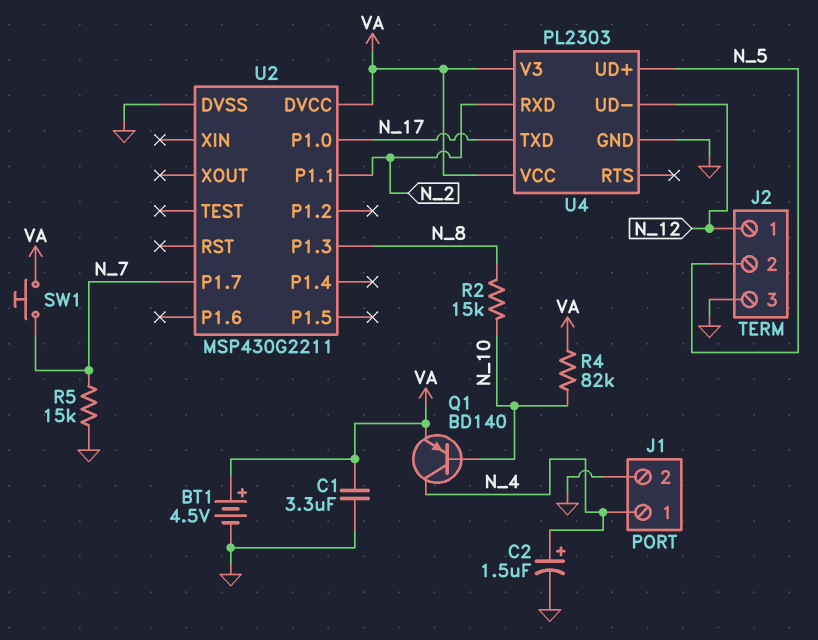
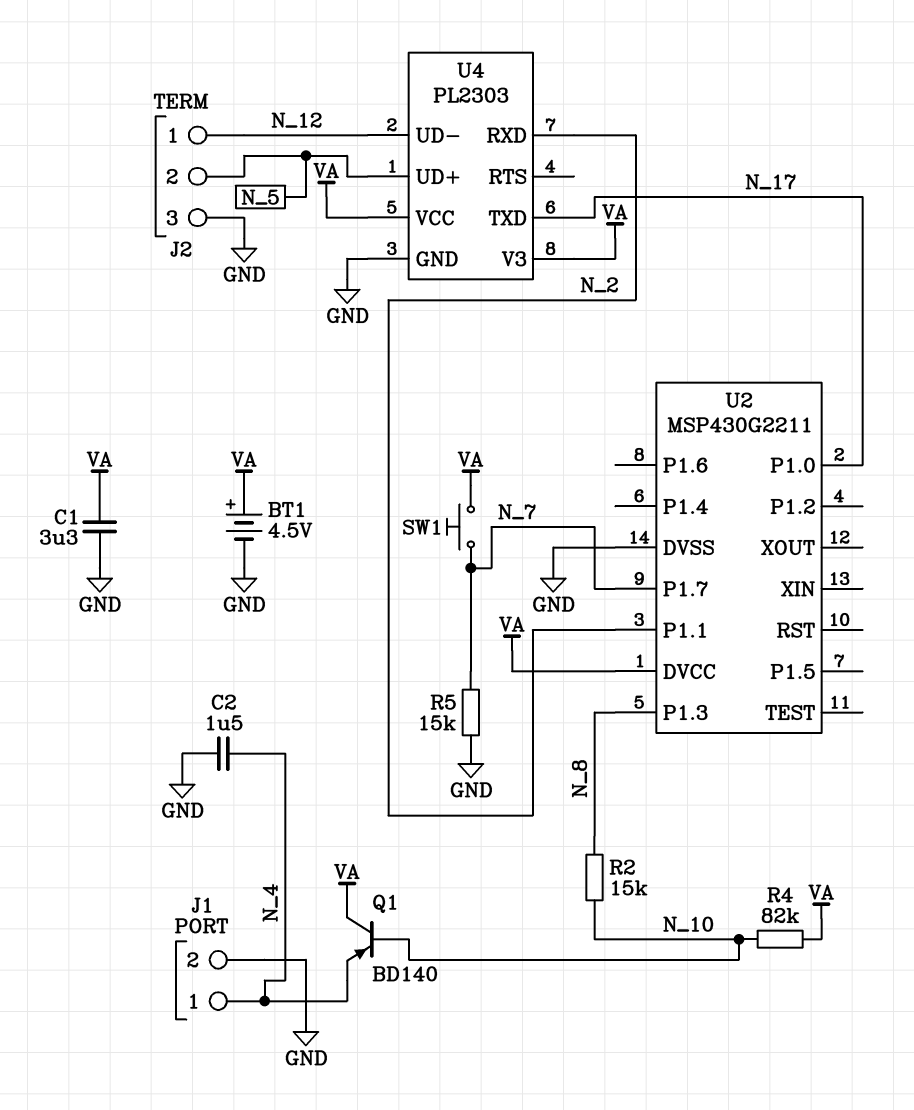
C2: 1.5uF (plus N_4, minus GND) -> 1.5uF (GND, N_4)
Q1: PNP BD140 (B N_10, C N_4, E VA) -> PNP BD140 (B N_10, C VA, E N_4)

